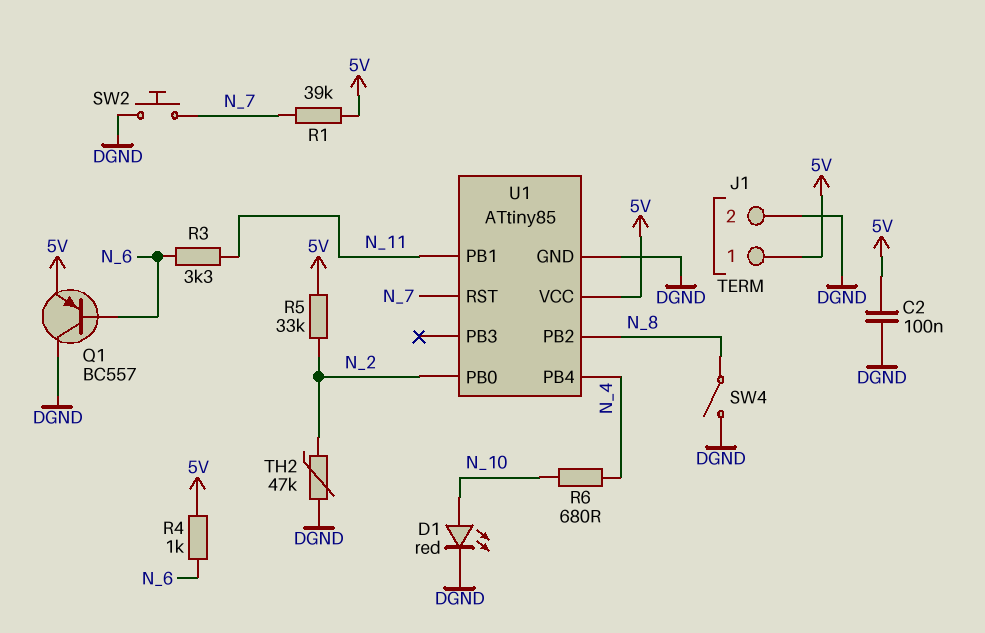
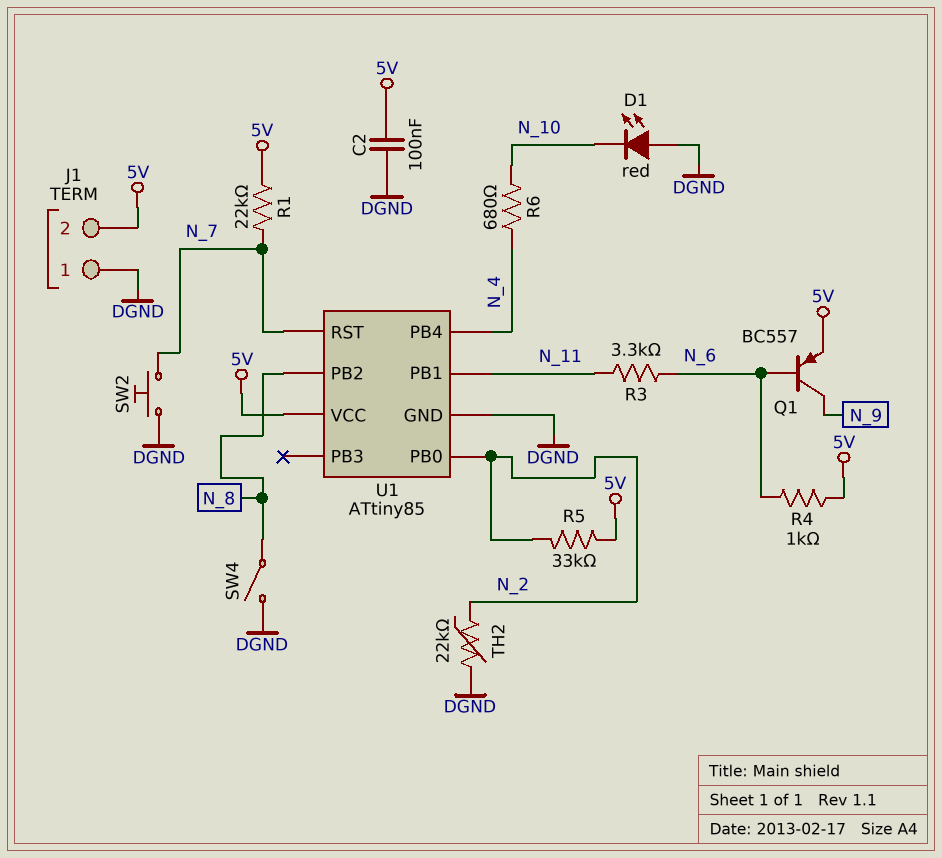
D1: LED red (A N_10, K DGND) -> LED red (A DGND, K N_10)
J1 pin 1: 5V -> DGND
J1 pin 2: DGND -> 5V
Q1: PNP BC557 (B N_6, C DGND, E 5V) -> PNP BC557 (B N_6, C N_9, E 5V)
R1: 39k (5V, N_7) -> 22k (5V, N_7)
TH2: 47k (DGND, N_2) -> 22k (DGND, N_2)

